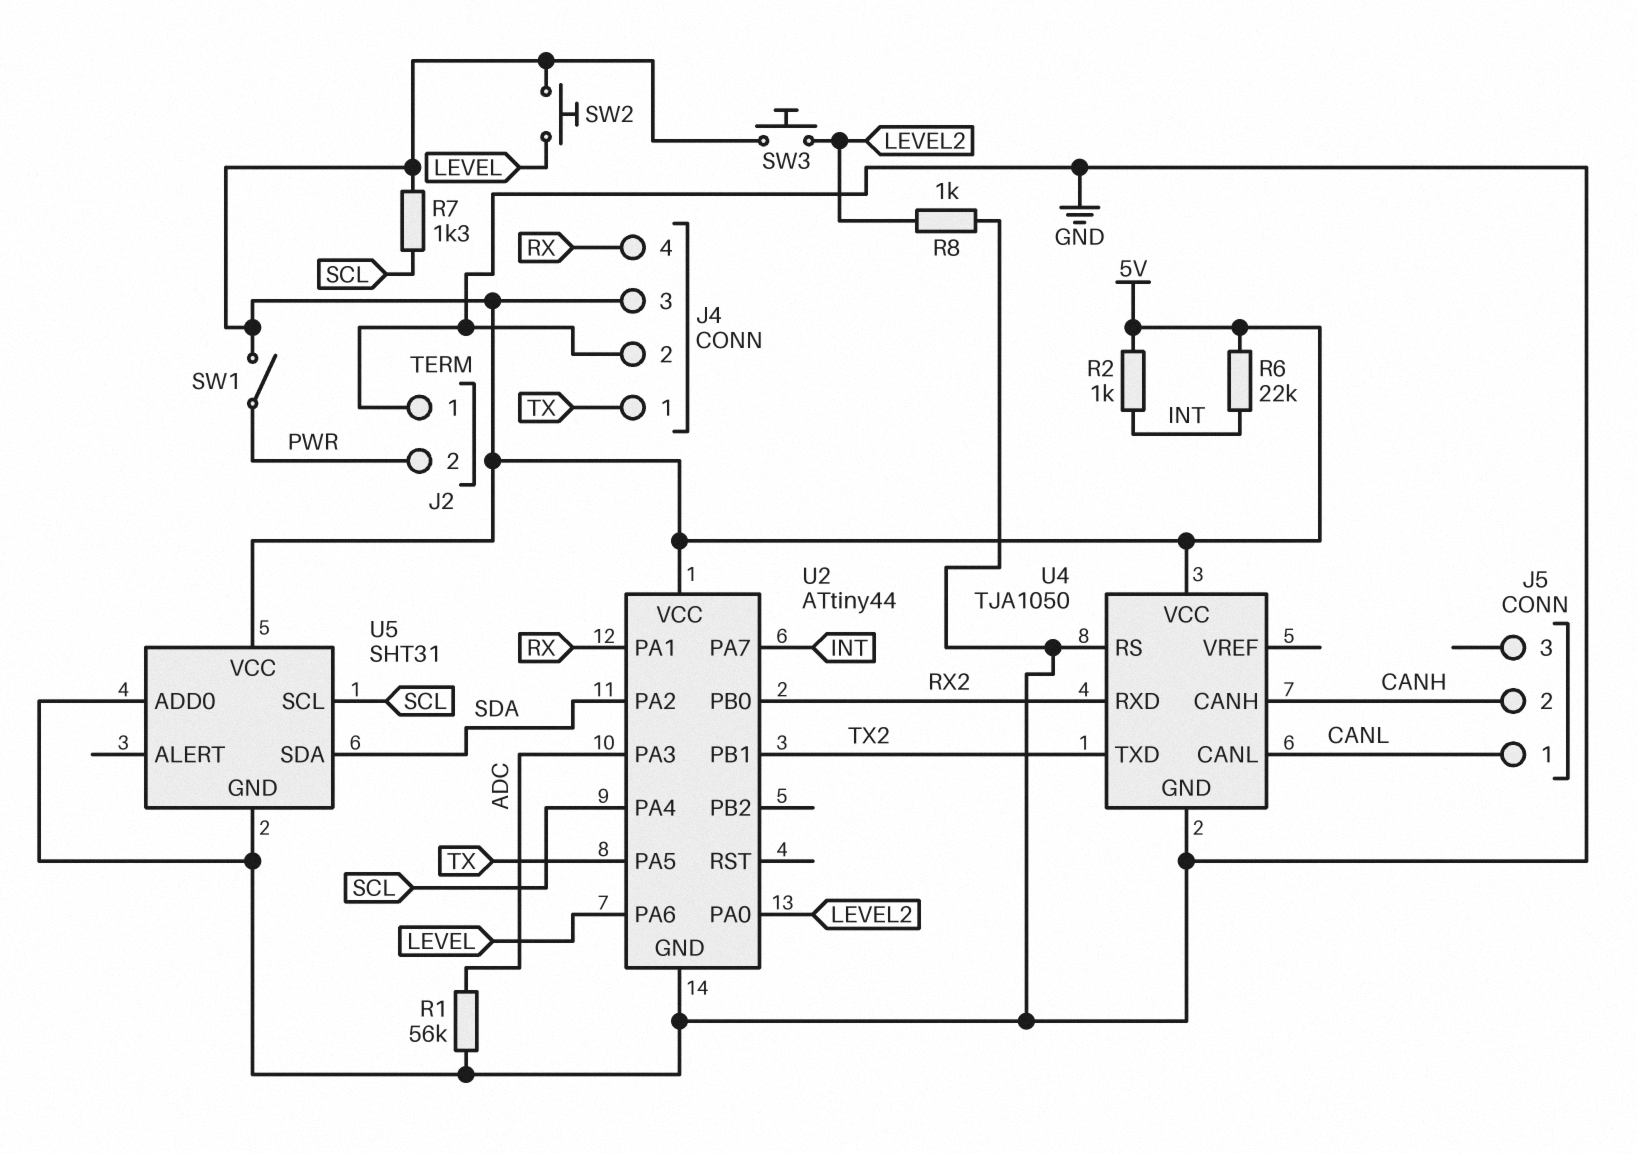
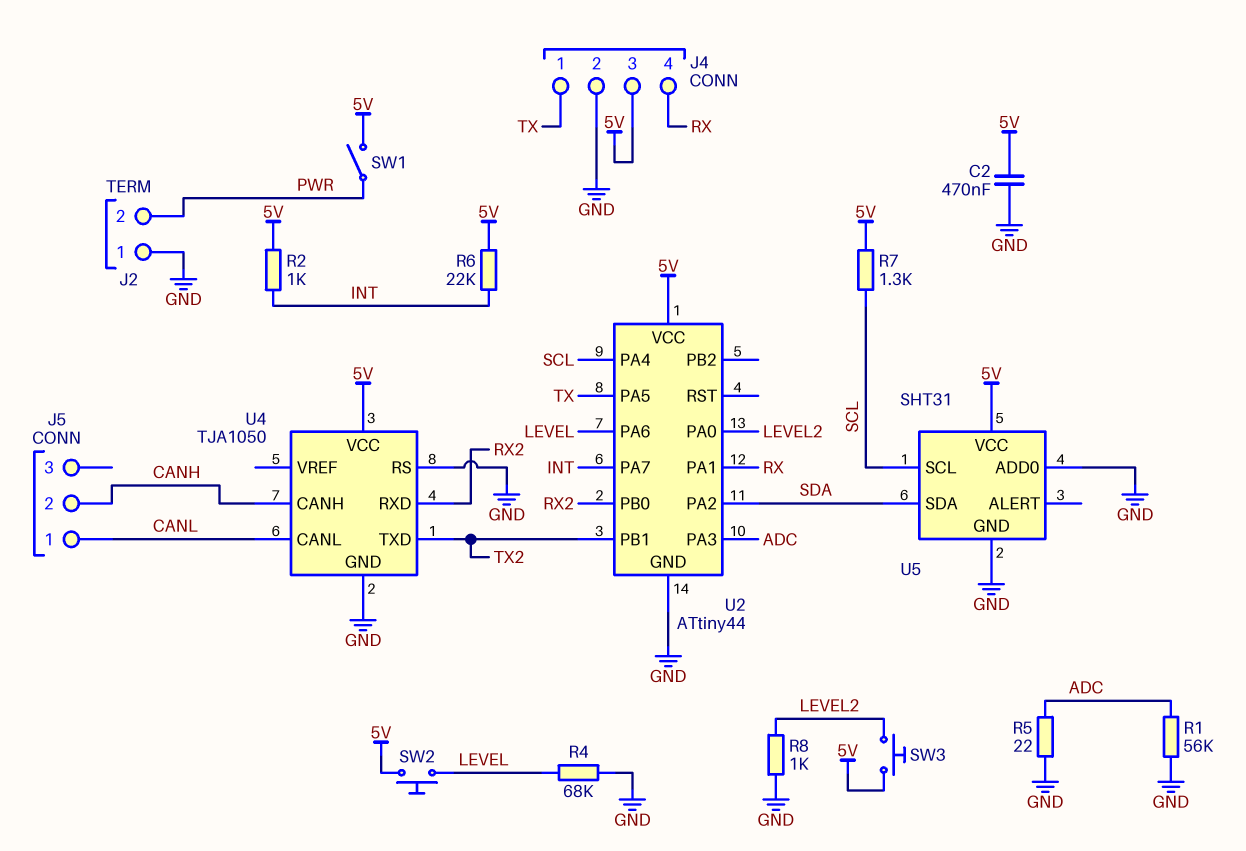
C2: none -> 470nF (5V, GND)
R4: none -> 68k (GND, LEVEL)
R5: none -> 22 (ADC, GND)

